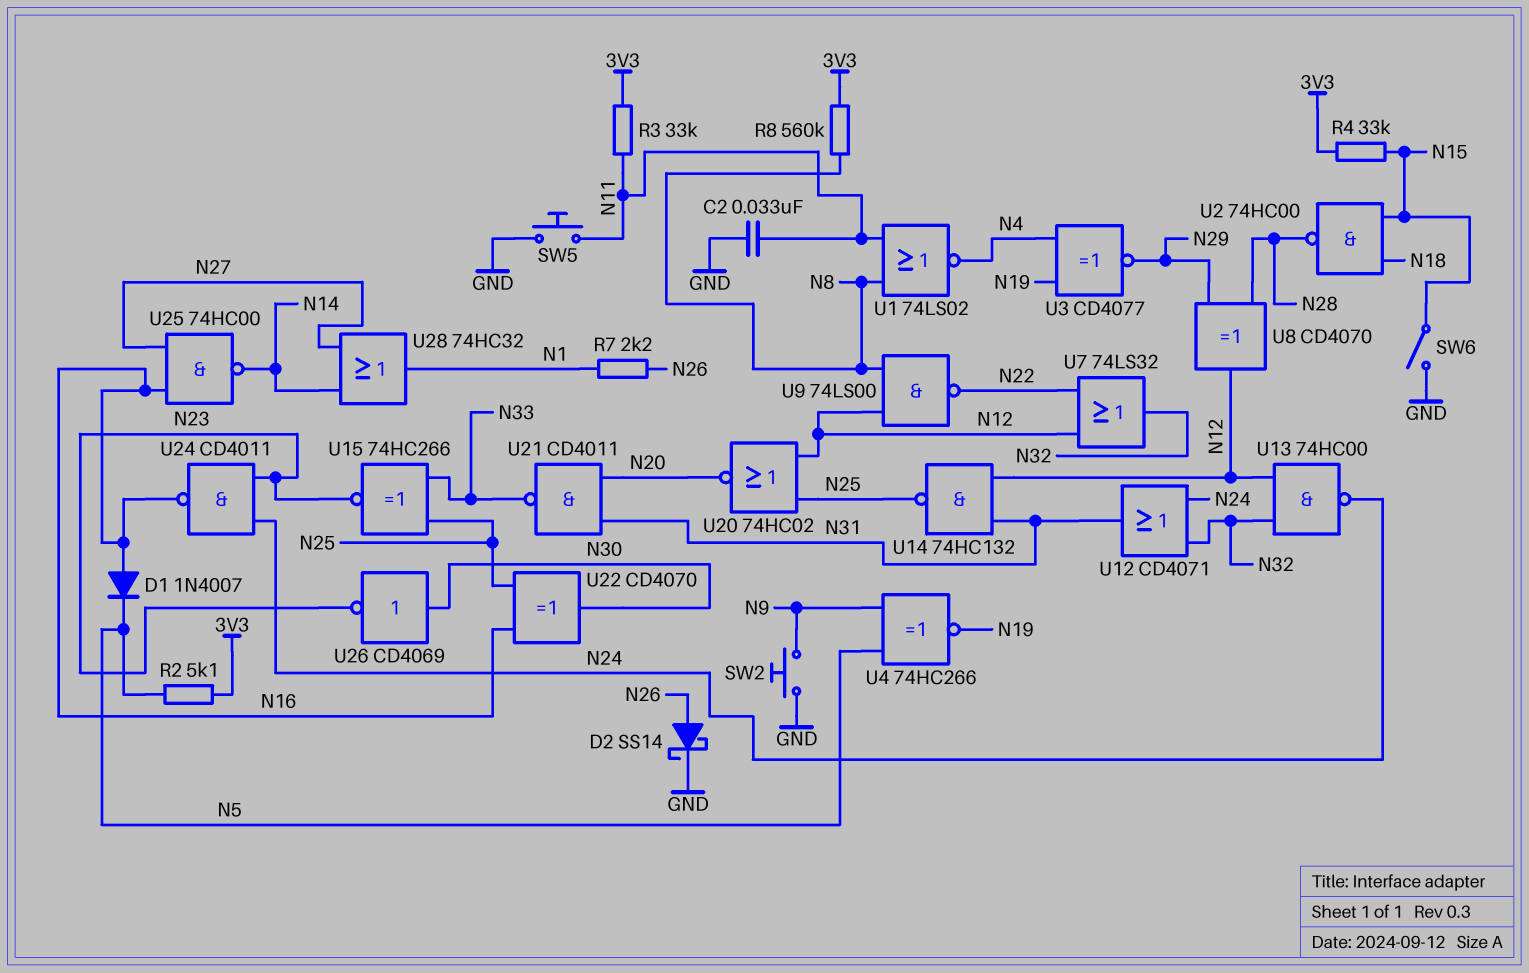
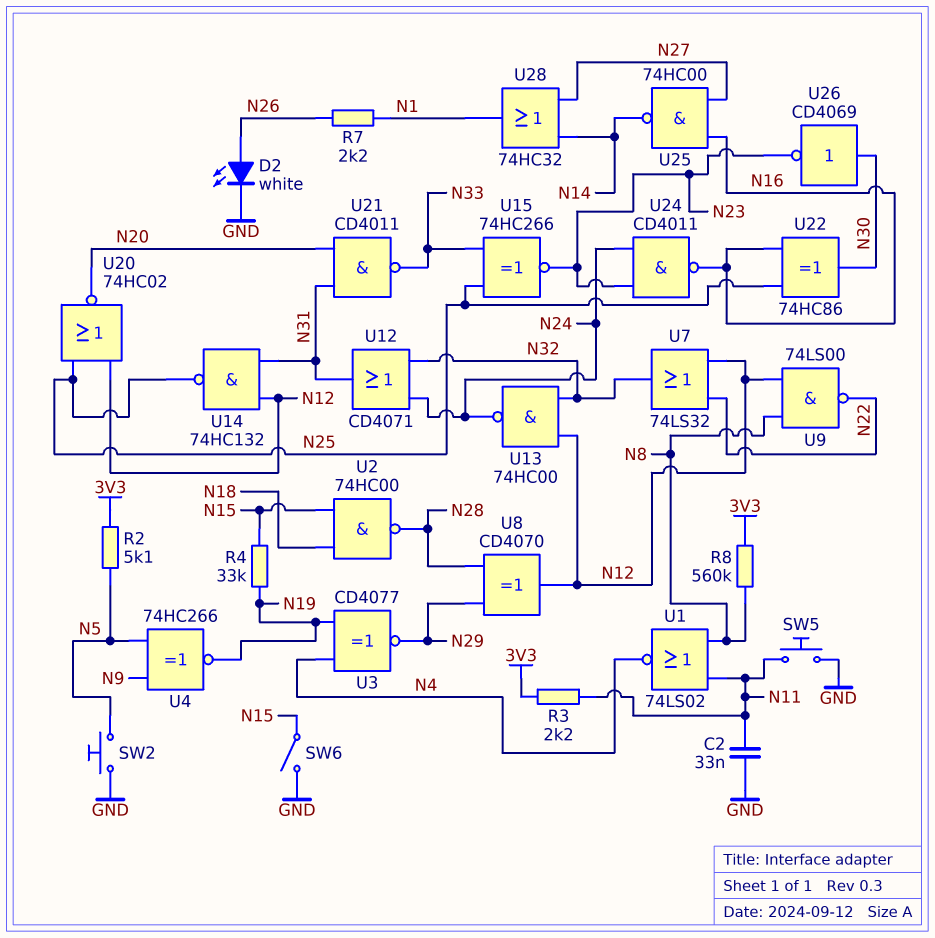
D1: diode 1N4007 (A N16, K N5) -> none
D2: schottky SS14 (A N26, K GND) -> LED white (A N26, K GND)
R3: 33k (3V3, N11) -> 2.2k (3V3, N11)
R4: 33k (3V3, N15) -> 33k (N15, N19)
SW2: button (GND, N9) -> button (GND, N5)
U22: XOR CD4070 (in N16, in N25, out N30) -> XOR 74HC86 (in N16, in N25, out N30)

